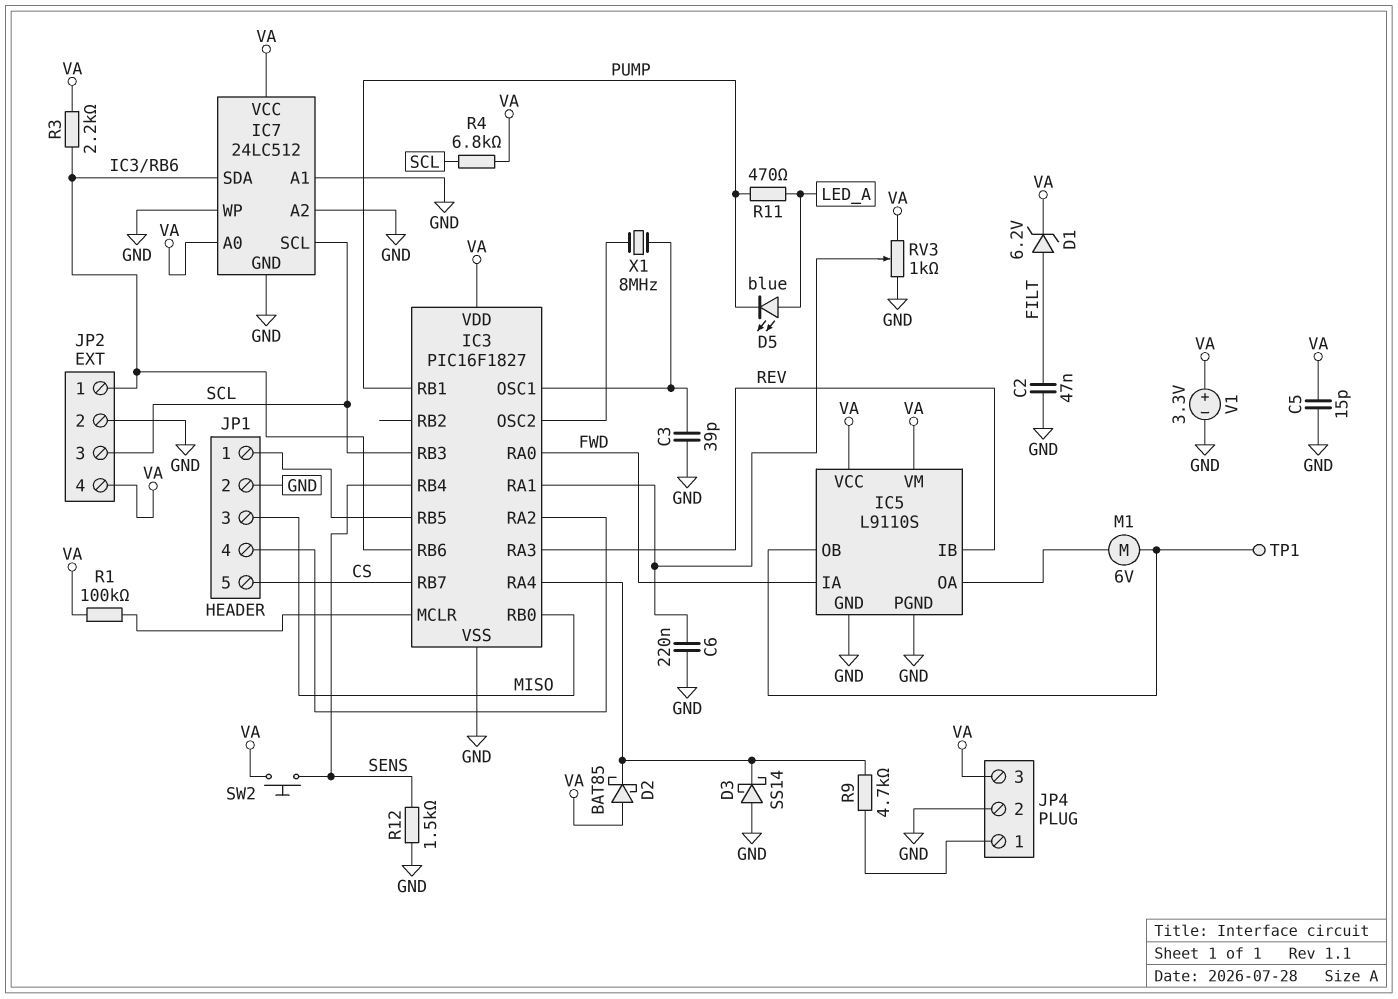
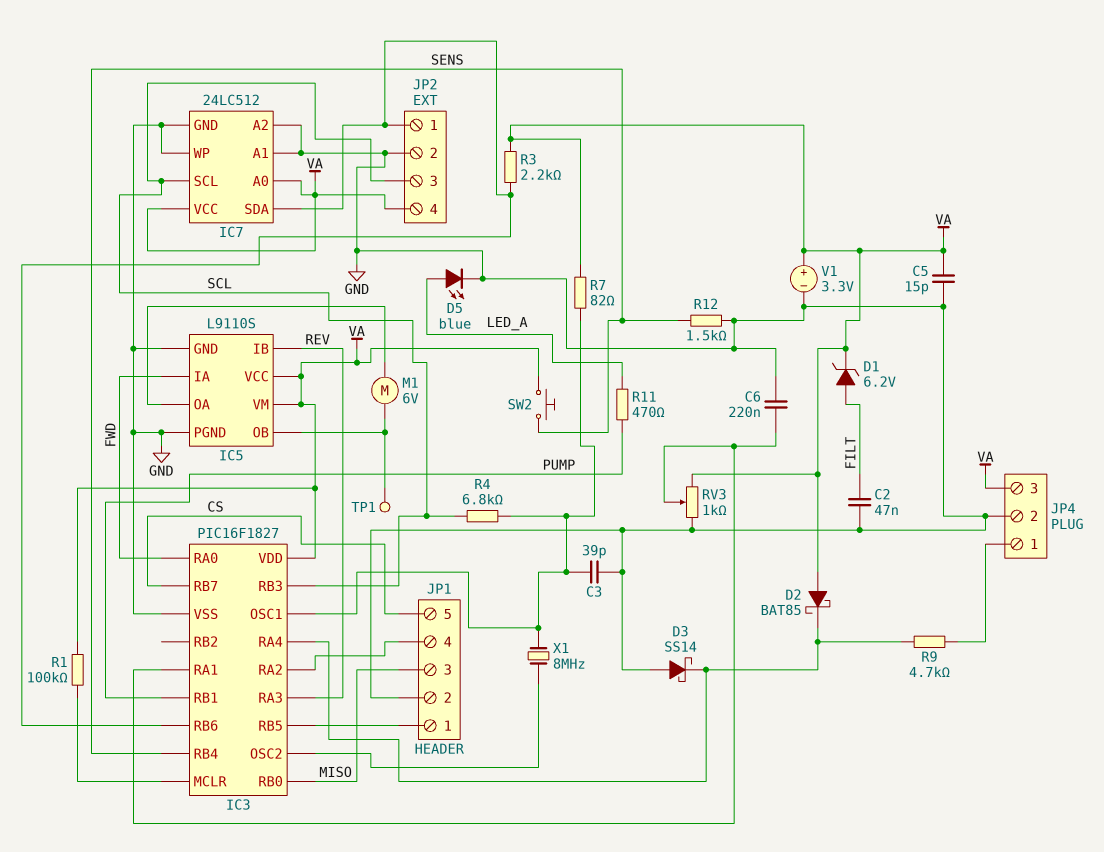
D5: LED blue (A LED_A, K PUMP) -> LED blue (A LED_A, K GND)
R4: 6.8k (SCL, VA) -> 6.8k (IC3/OSC1, SCL)
R7: none -> 82 (IC3/OSC1, VA)

